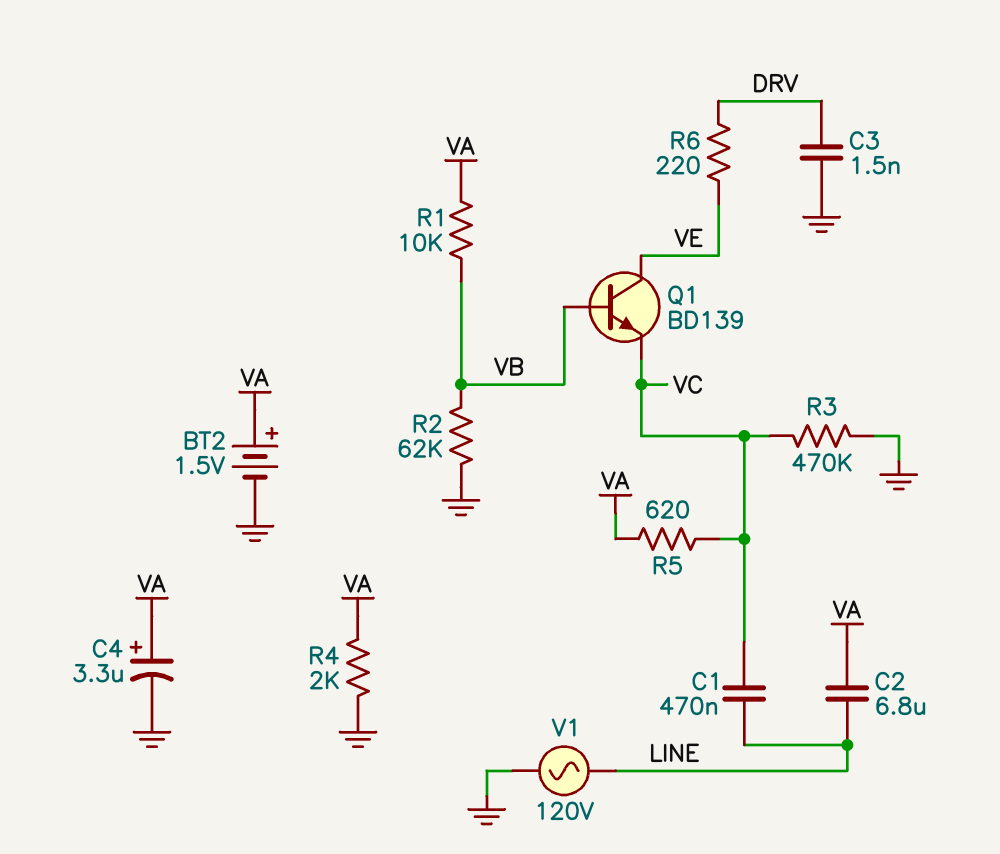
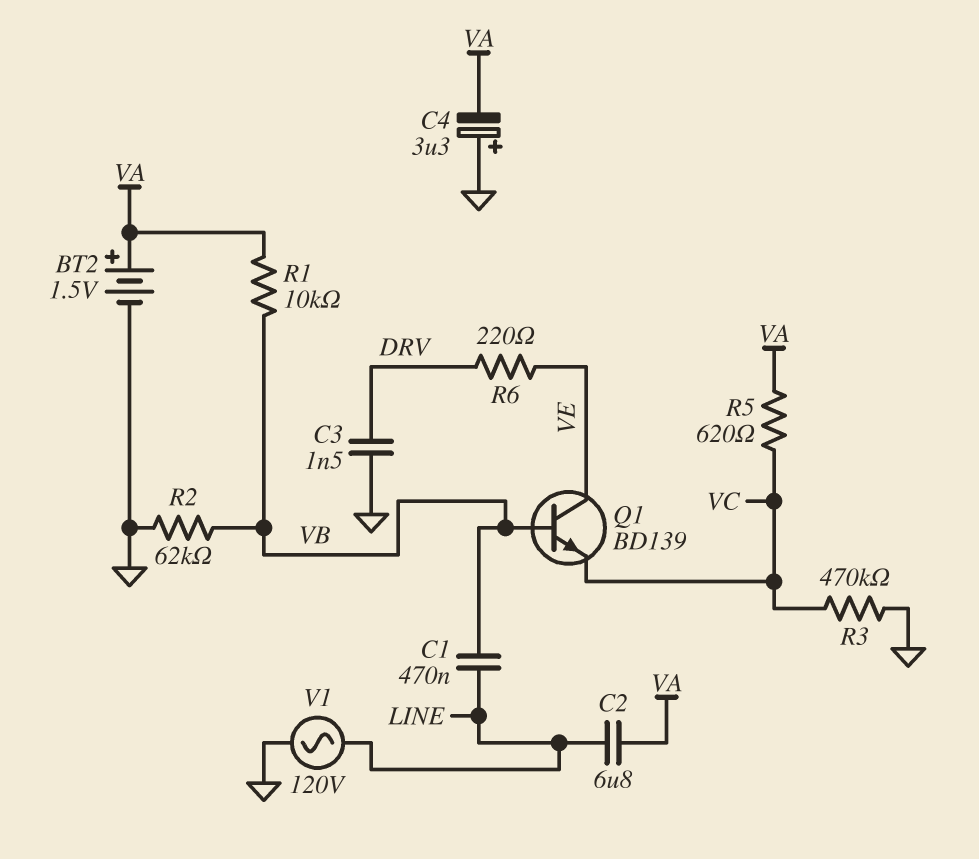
C1: 470nF (LINE, VC) -> 470nF (LINE, VB)
C4: 3.3uF (plus VA, minus GND) -> 3.3uF (plus GND, minus VA)
R4: 2k (GND, VA) -> none

